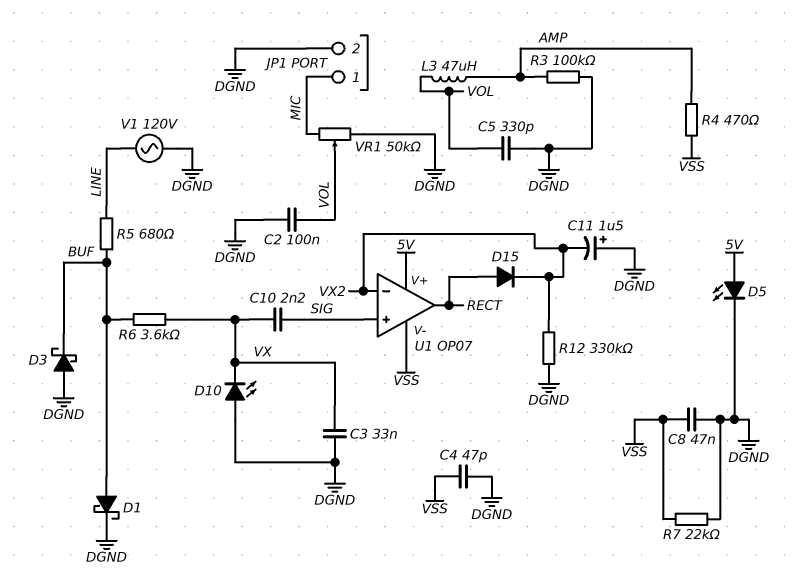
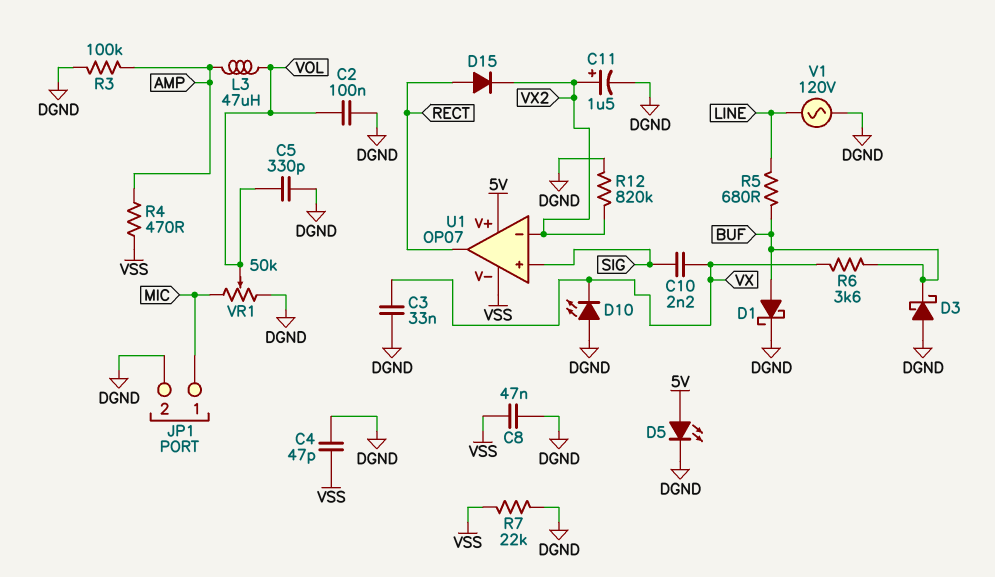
C11: 1.5uF (plus DGND, minus VX2) -> 1.5uF (plus VX2, minus DGND)
R12: 330k (DGND, VX2) -> 820k (DGND, VX2)

